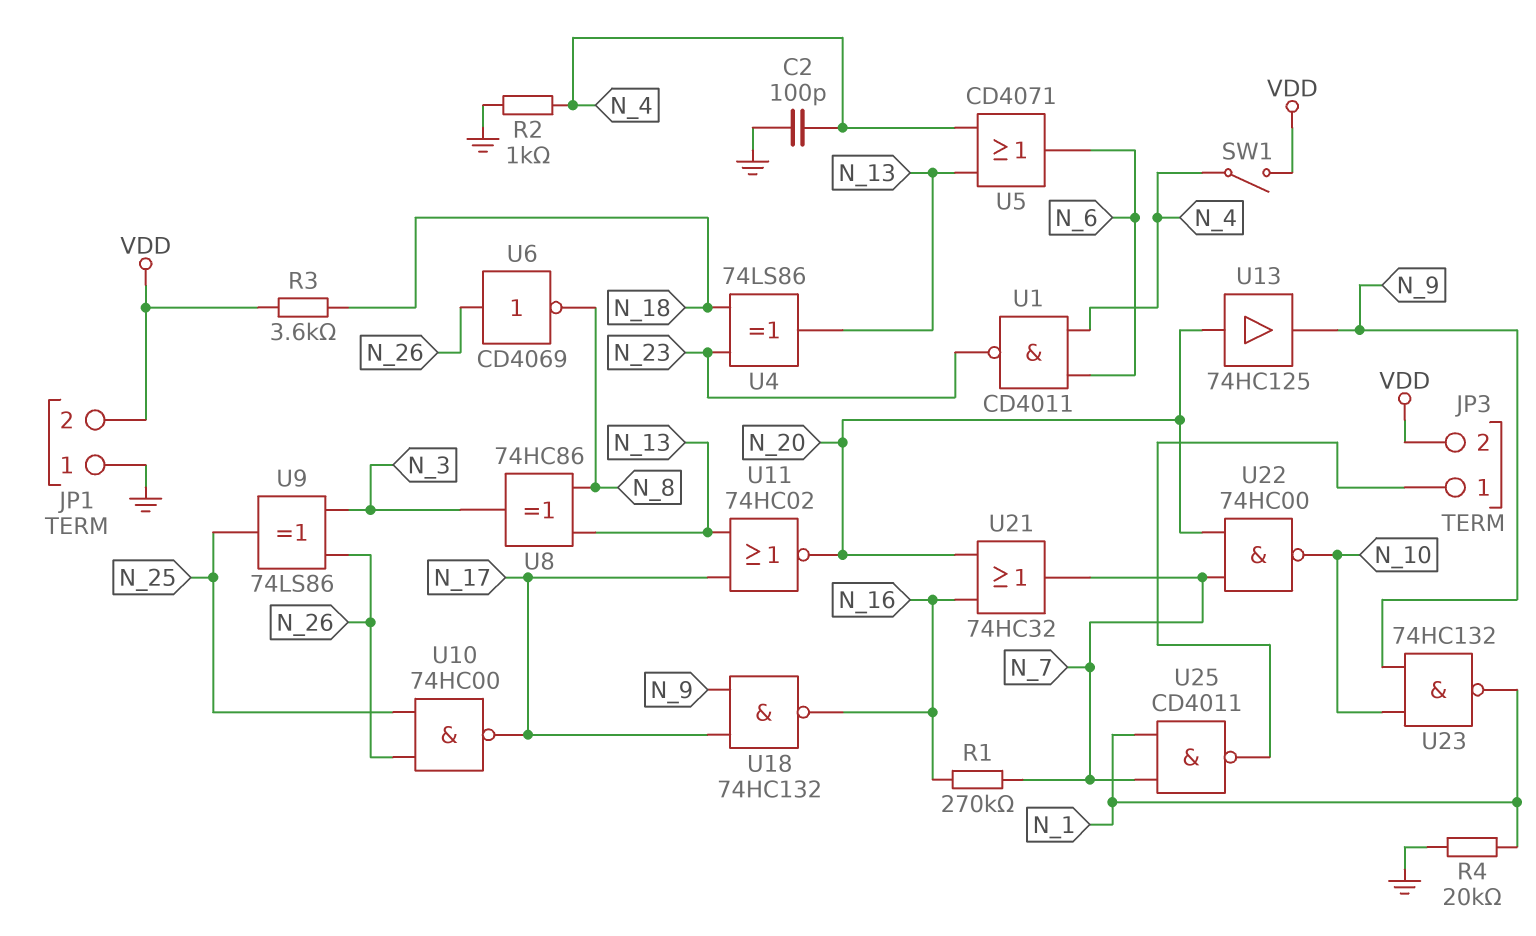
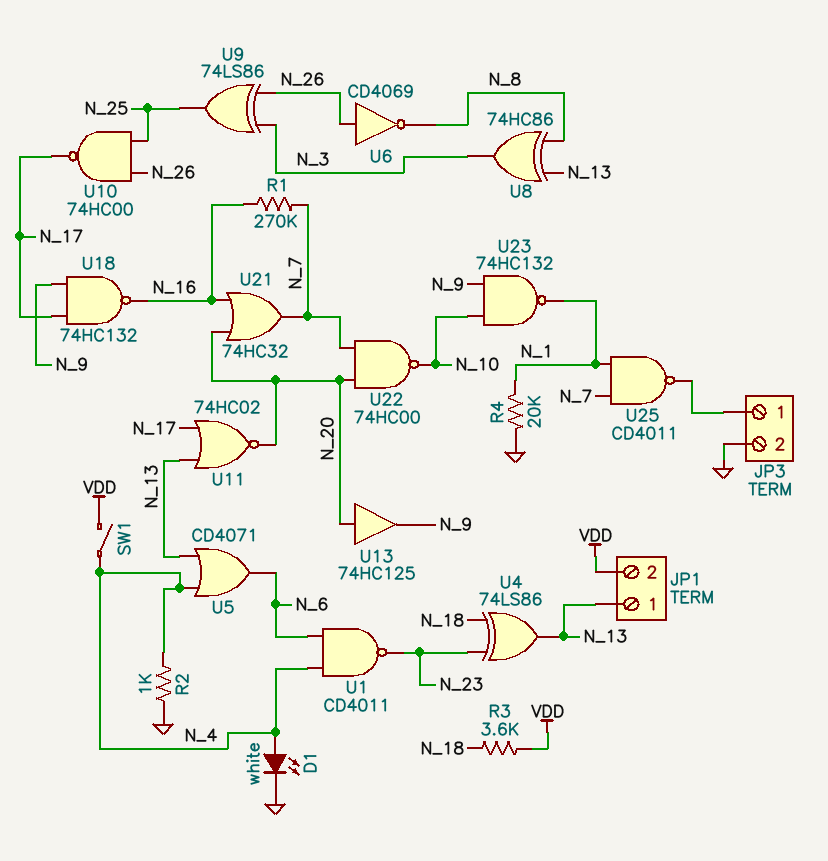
C2: 100pF (GND, N_4) -> none
D1: none -> LED white (A N_4, K GND)
JP1 pin 1: GND -> N_13
JP3 pin 2: VDD -> GND

